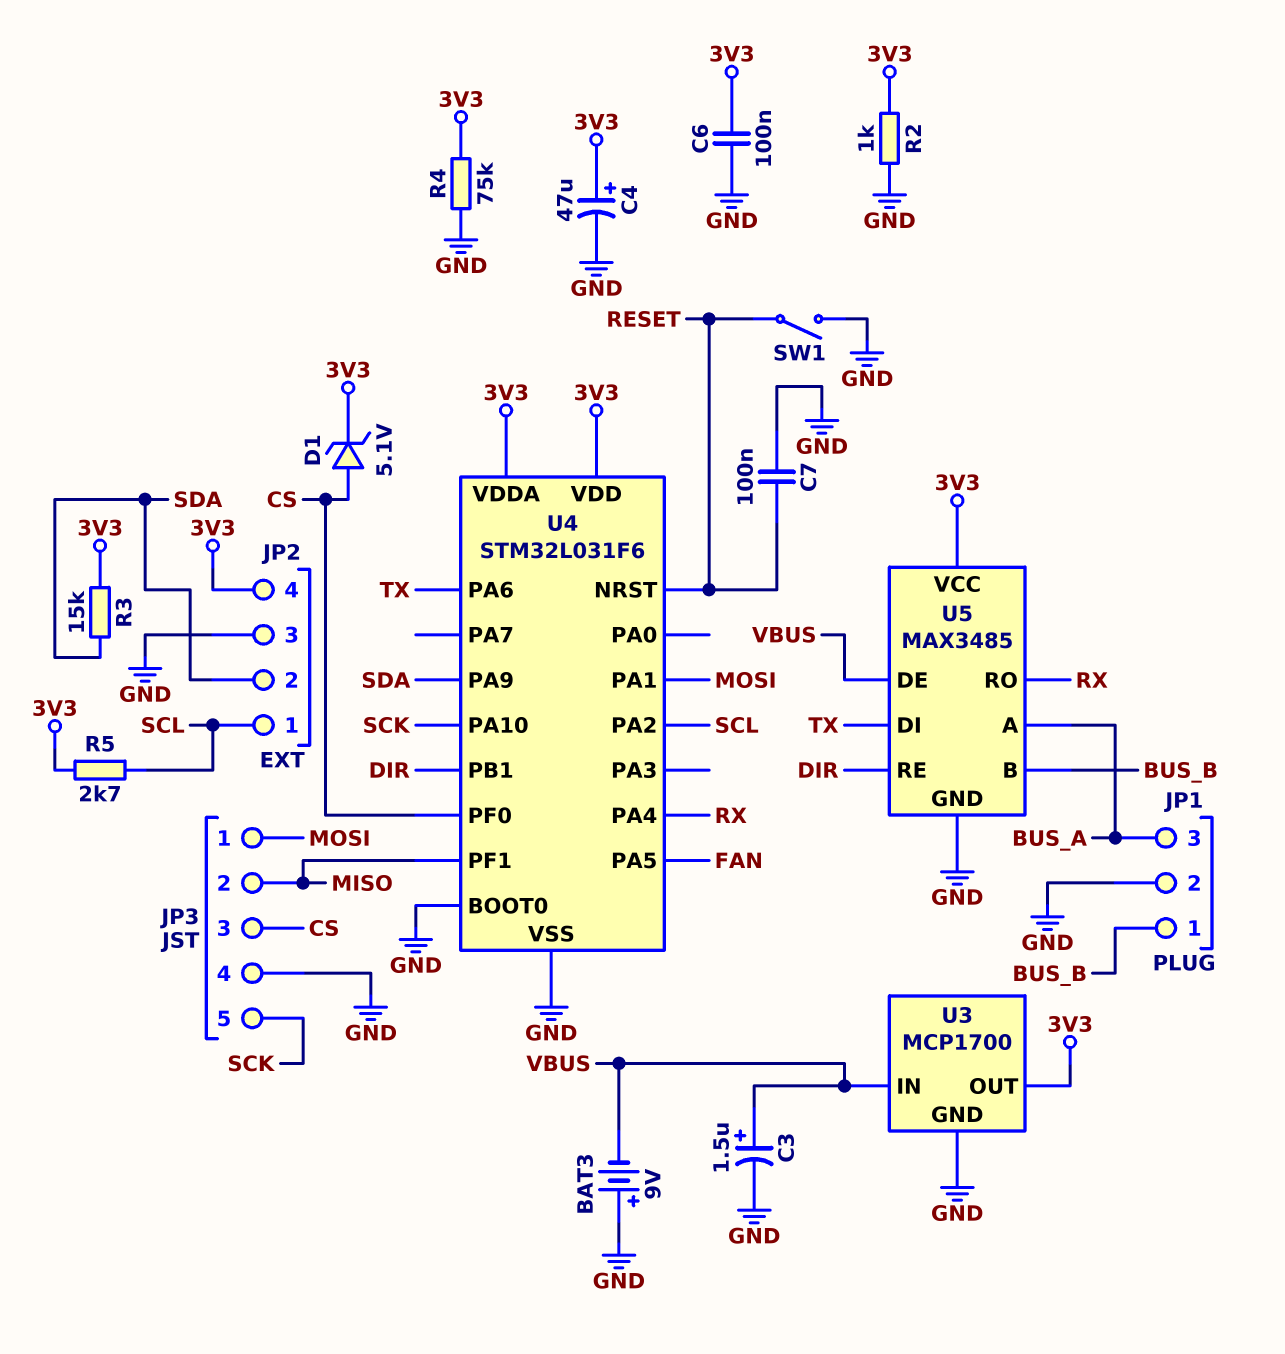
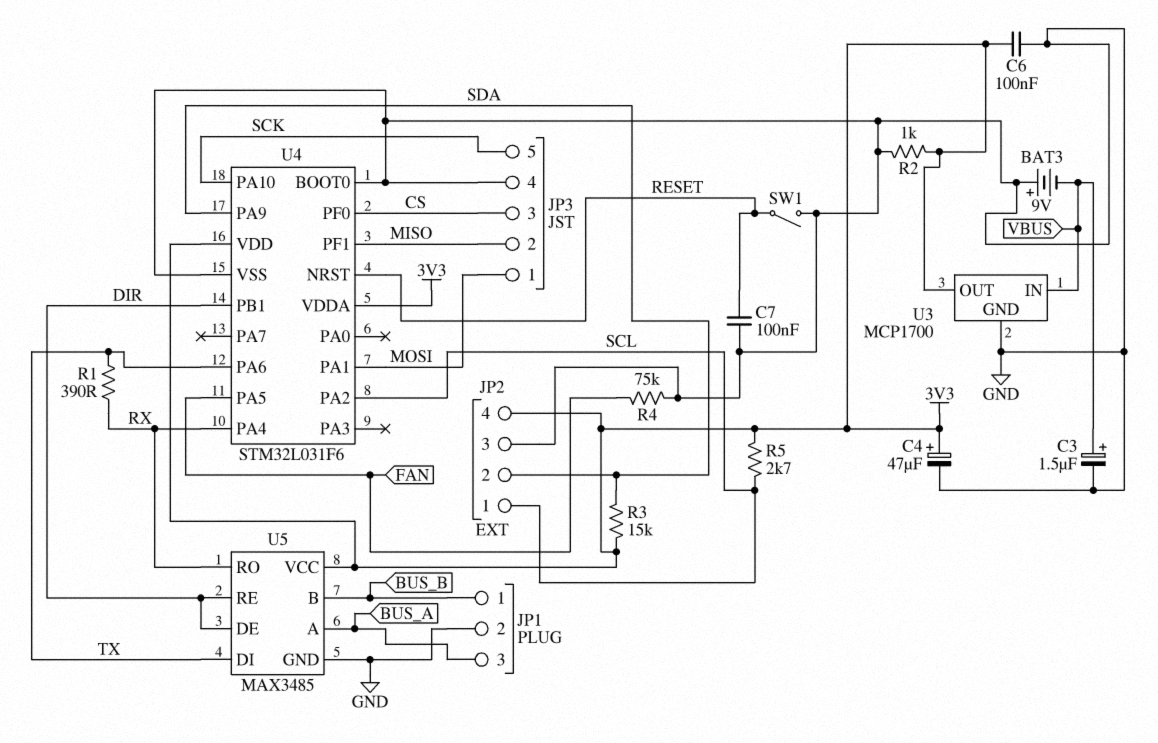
D1: zener 5.1V (A CS, K 3V3) -> none
R1: none -> 390 (RX, TX)
R4: 75k (3V3, GND) -> 75k (FAN, GND)
U5 pin DE: VBUS -> DIR

